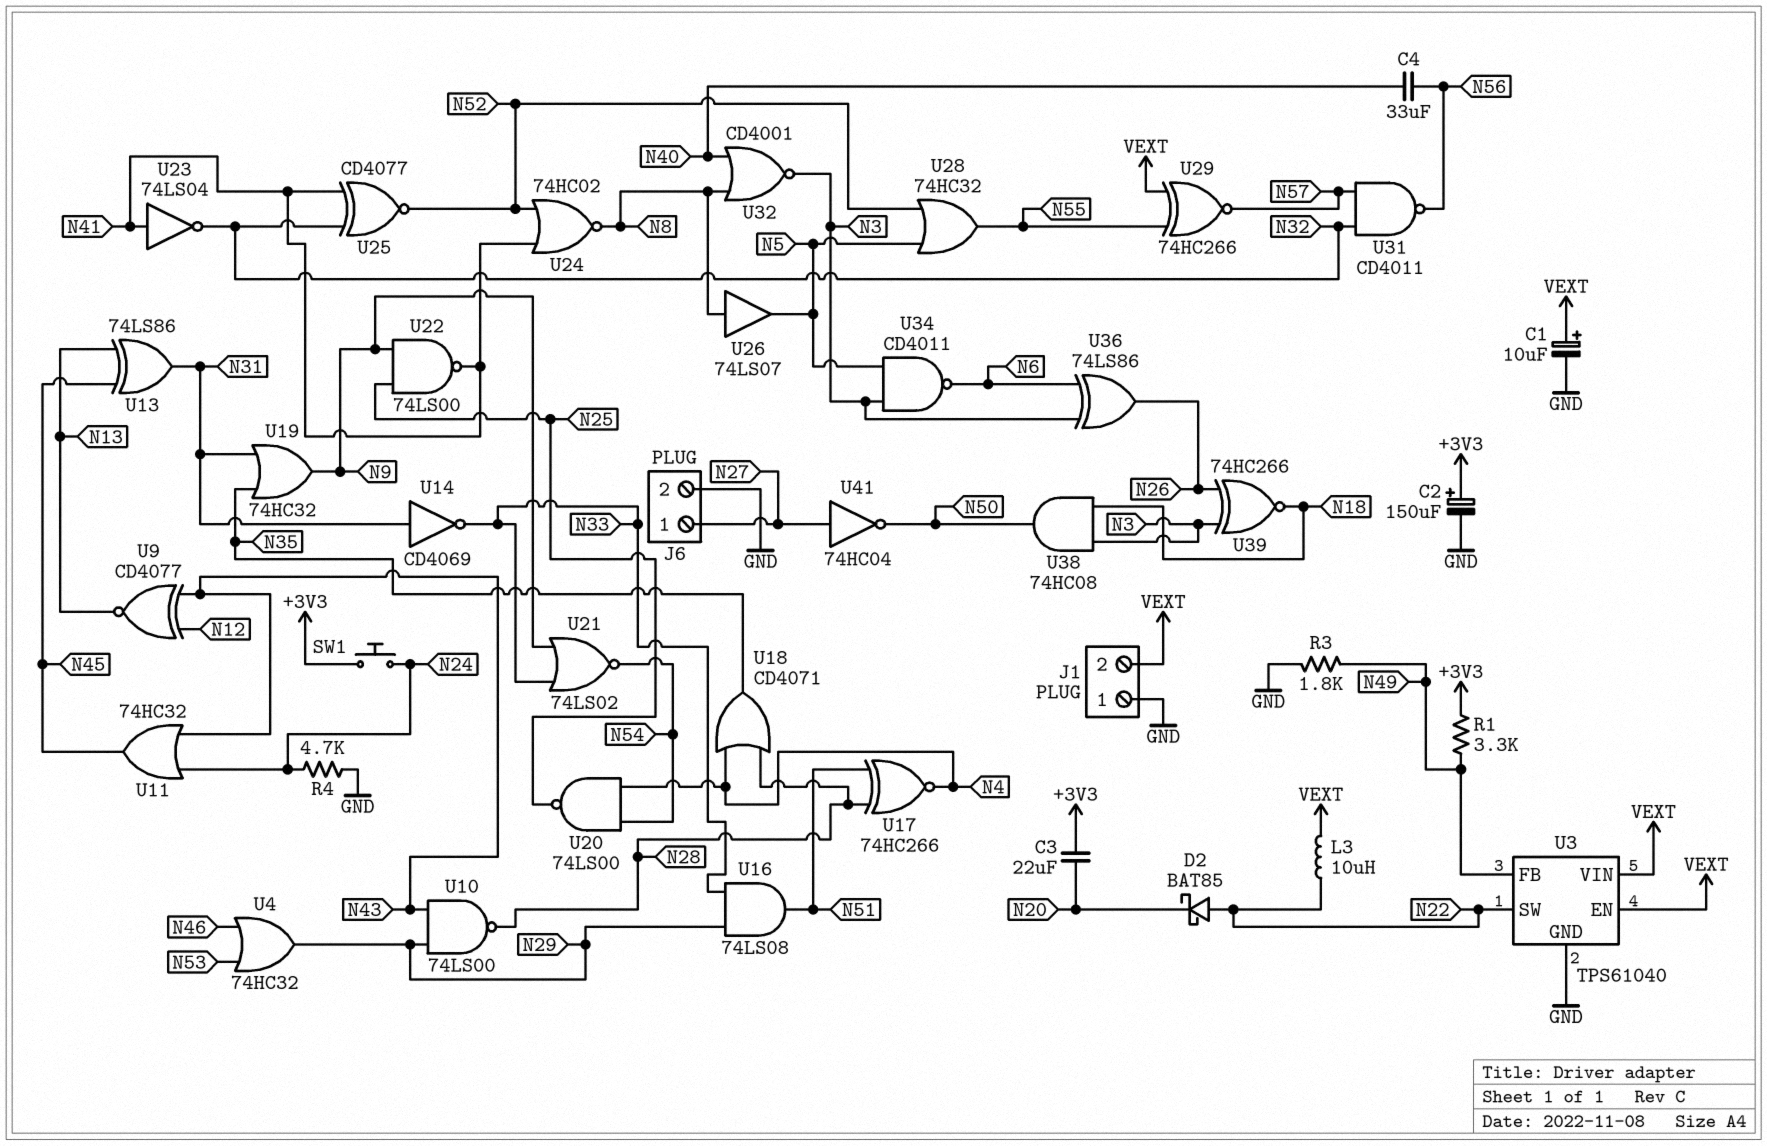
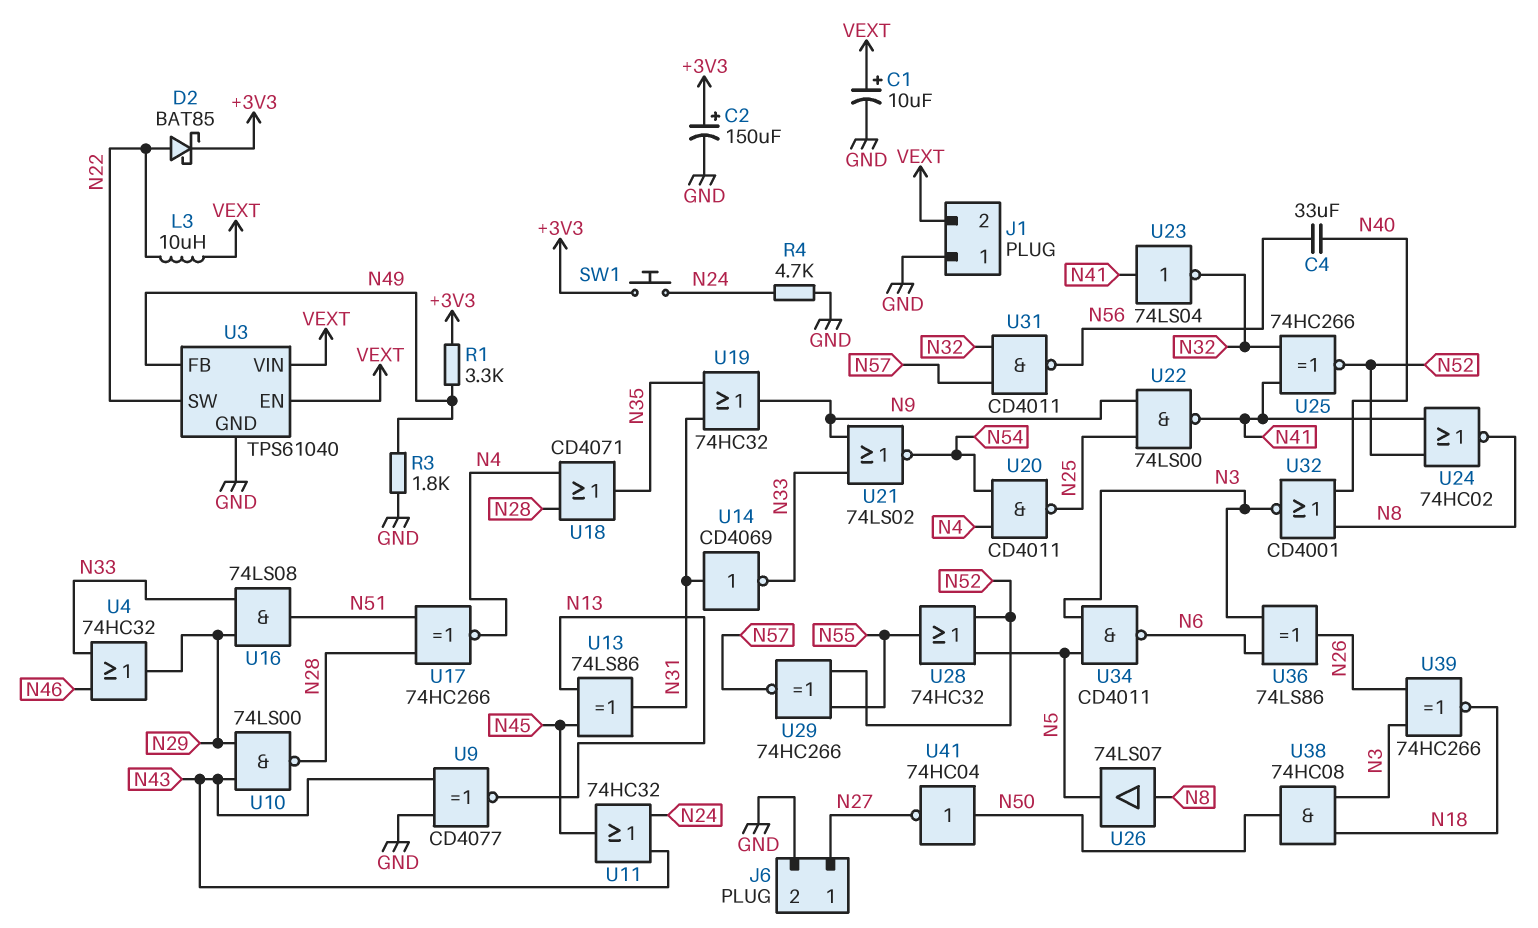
C3: 22uF (+3V3, N20) -> none
D2: schottky BAT85 (A N22, K N20) -> schottky BAT85 (A N22, K +3V3)
U4: OR 74HC32 (in N46, in N53, out N29) -> OR 74HC32 (in N33, in N46, out N29)
U9: XNOR CD4077 (in N12, in N43, out N13) -> XNOR CD4077 (in GND, in N43, out N13)
U20: NAND 74LS00 (in N4, in N54, out N25) -> NAND CD4011 (in N4, in N54, out N25)
U25: XNOR CD4077 (in N32, in N41, out N52) -> XNOR 74HC266 (in N32, in N41, out N52)
U29: XNOR 74HC266 (in N55, in VEXT, out N57) -> XNOR 74HC266 (in N52, in N55, out N57)
U41: NOT 74HC04 (in N27, out N50) -> NOT 74HC04 (in N50, out N27)

